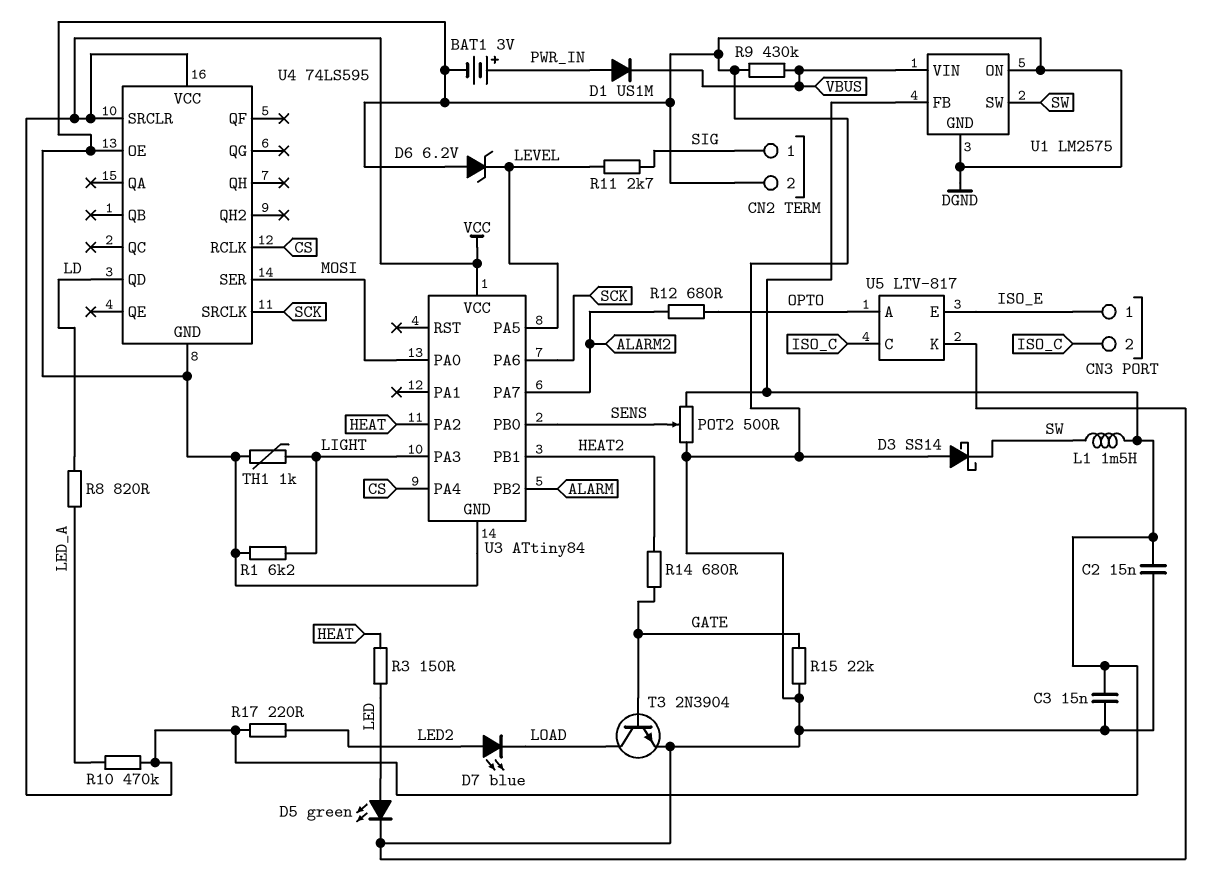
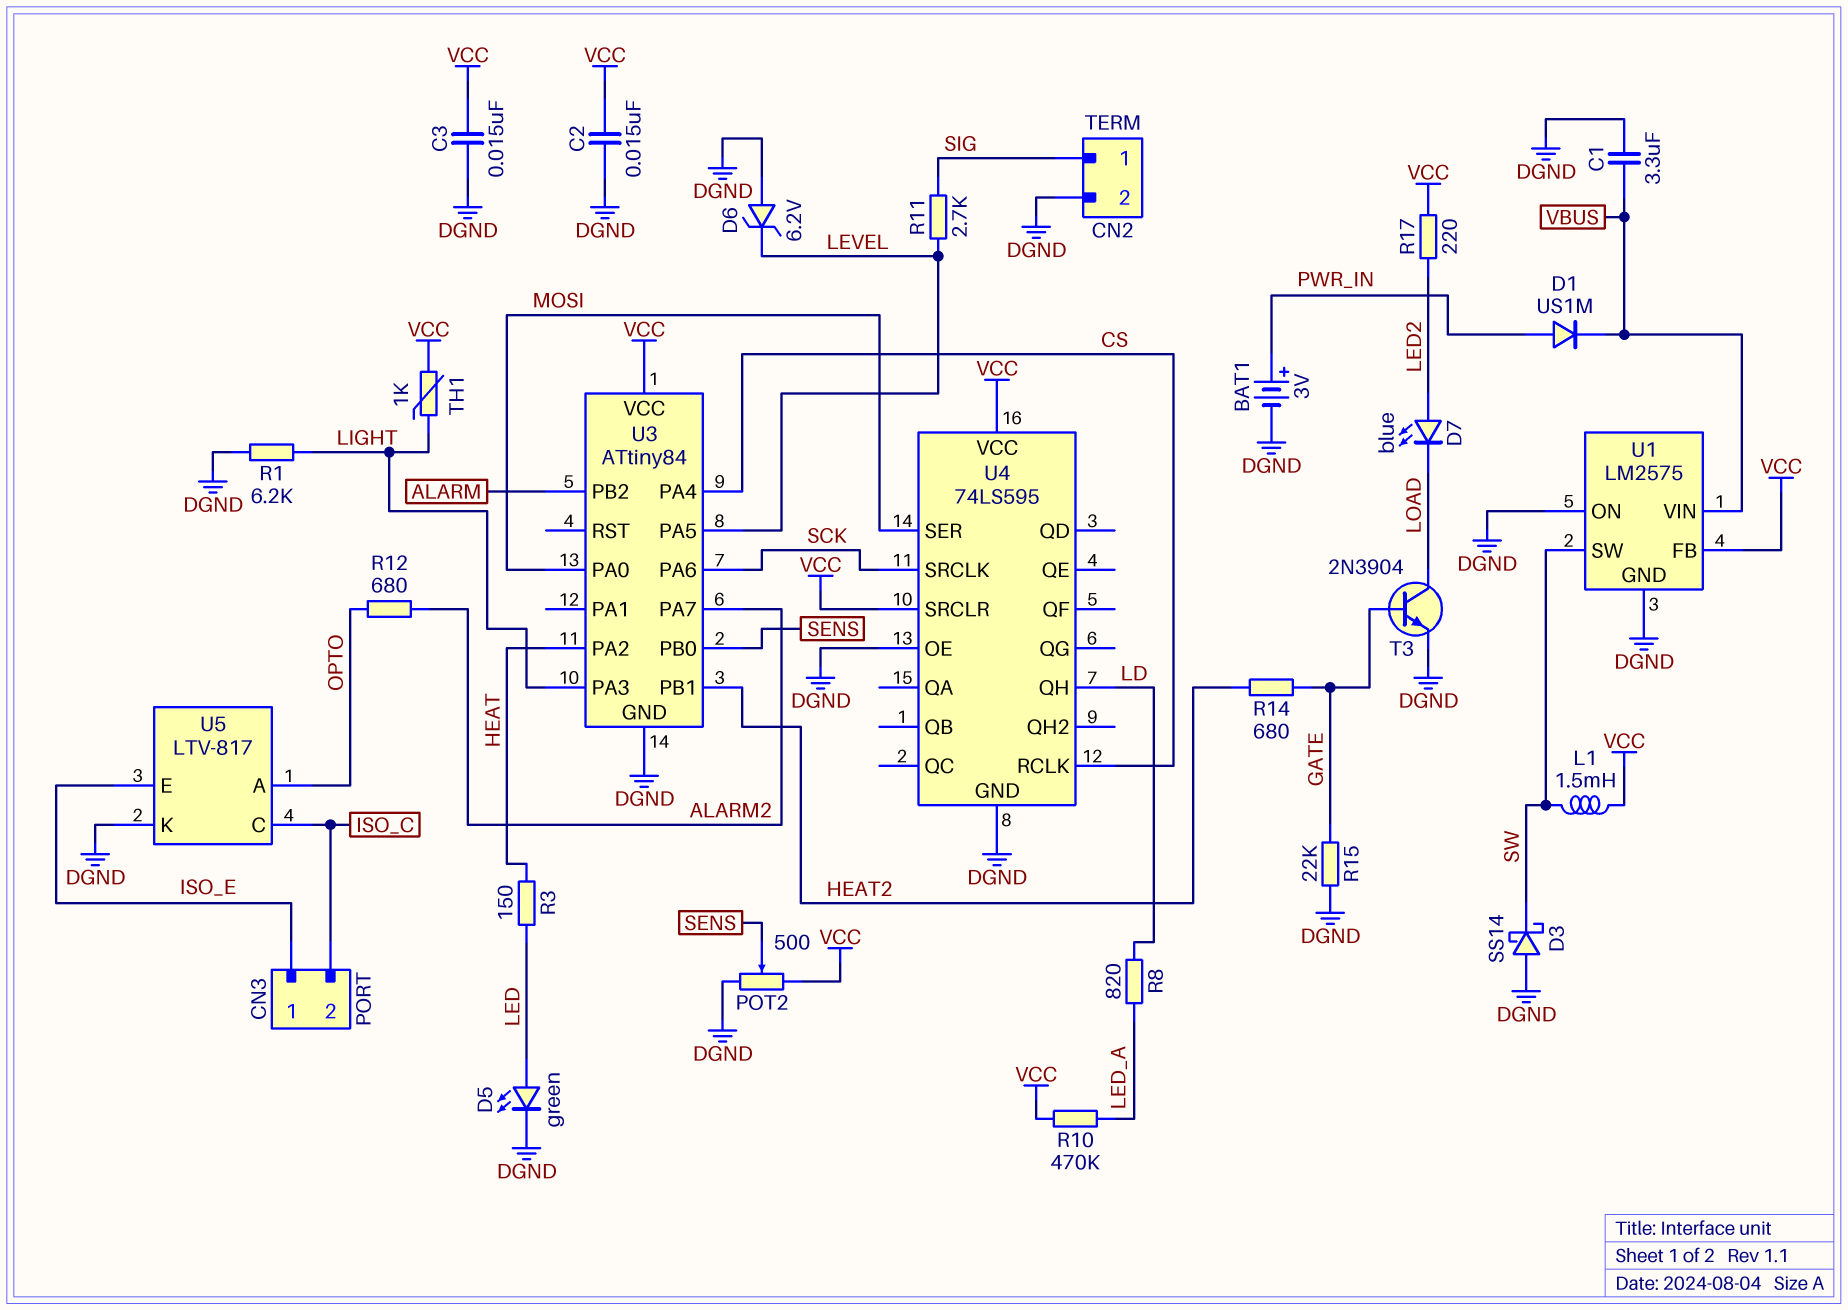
C1: none -> 3.3uF (DGND, VBUS)
R9: 430k (DGND, VBUS) -> none
TH1: 1k (DGND, LIGHT) -> 1k (LIGHT, VCC)
U4 pin QD: LD -> none
U4 pin QH: none -> LD

